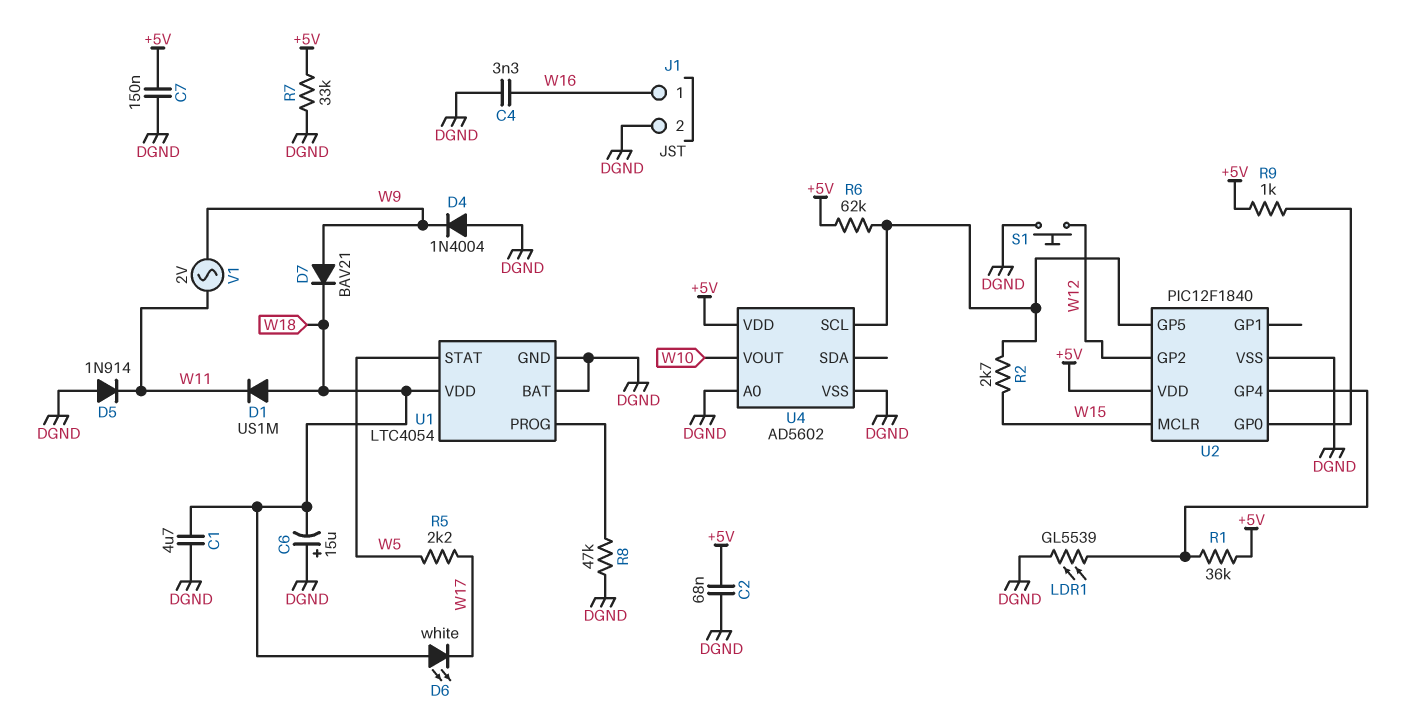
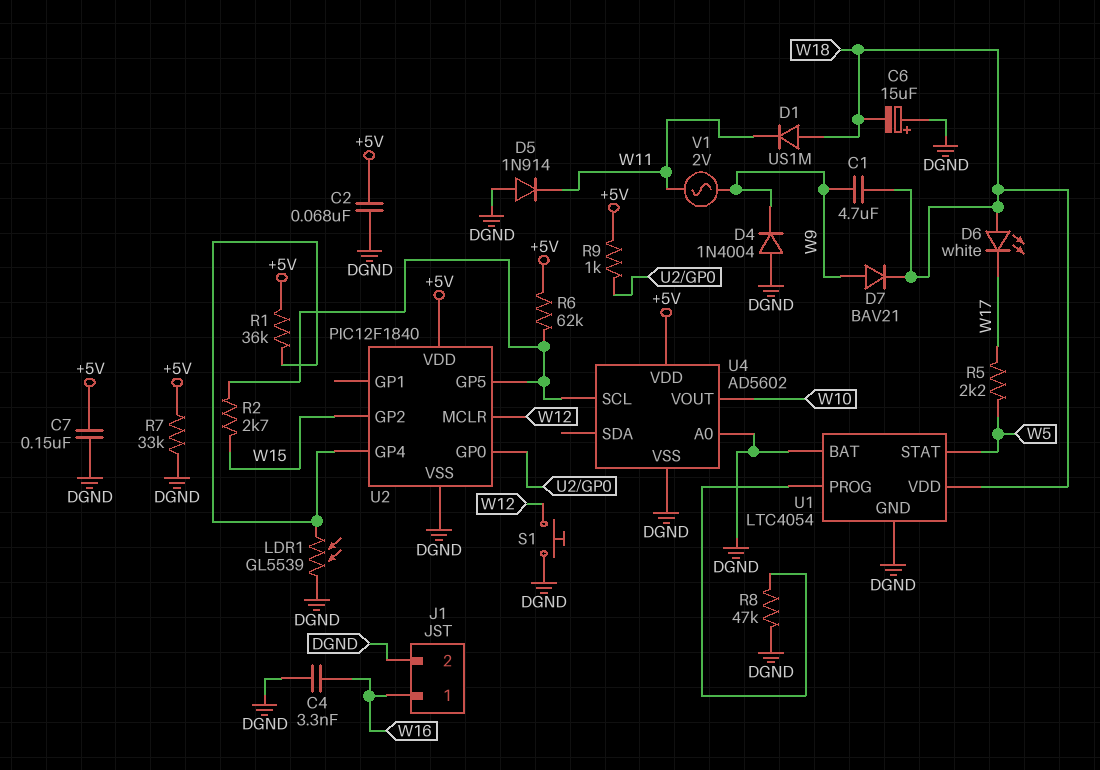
C1: 4.7uF (DGND, W18) -> 4.7uF (W9, W18)
U2 pin GP2: W12 -> W15
U2 pin MCLR: W15 -> W12

